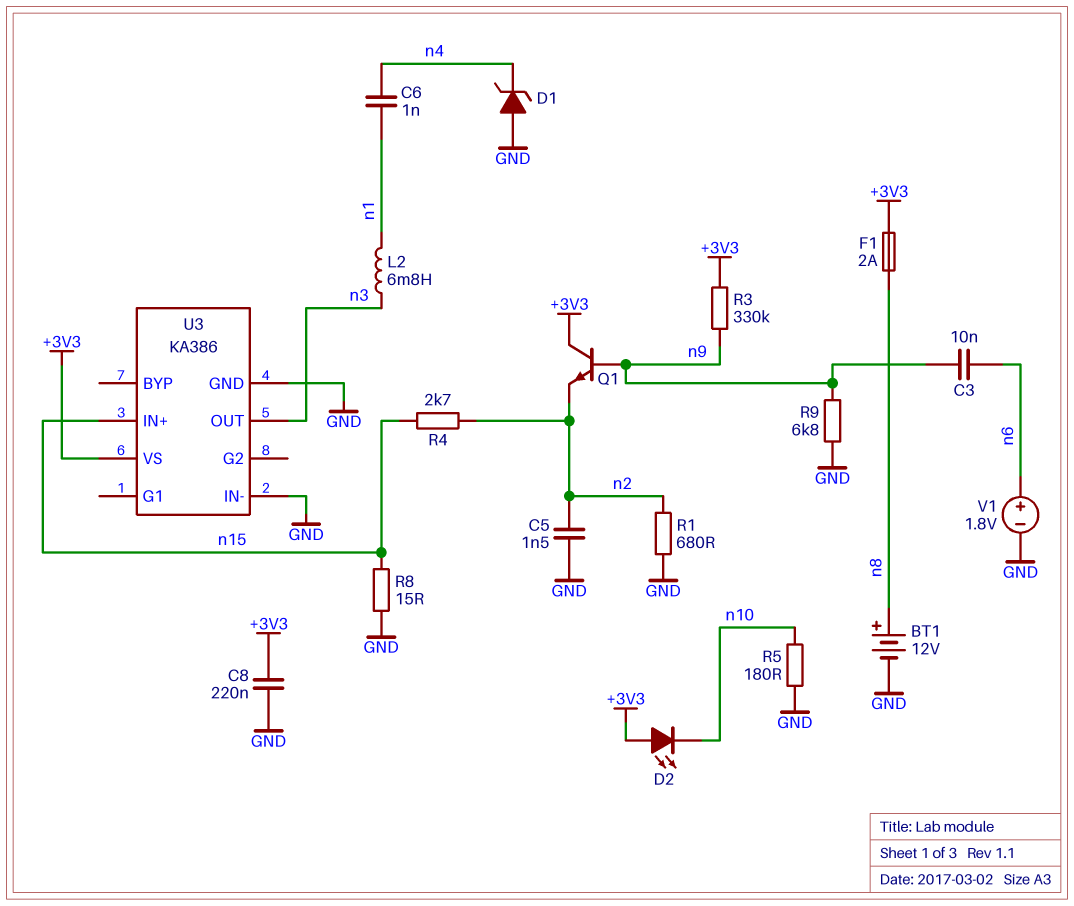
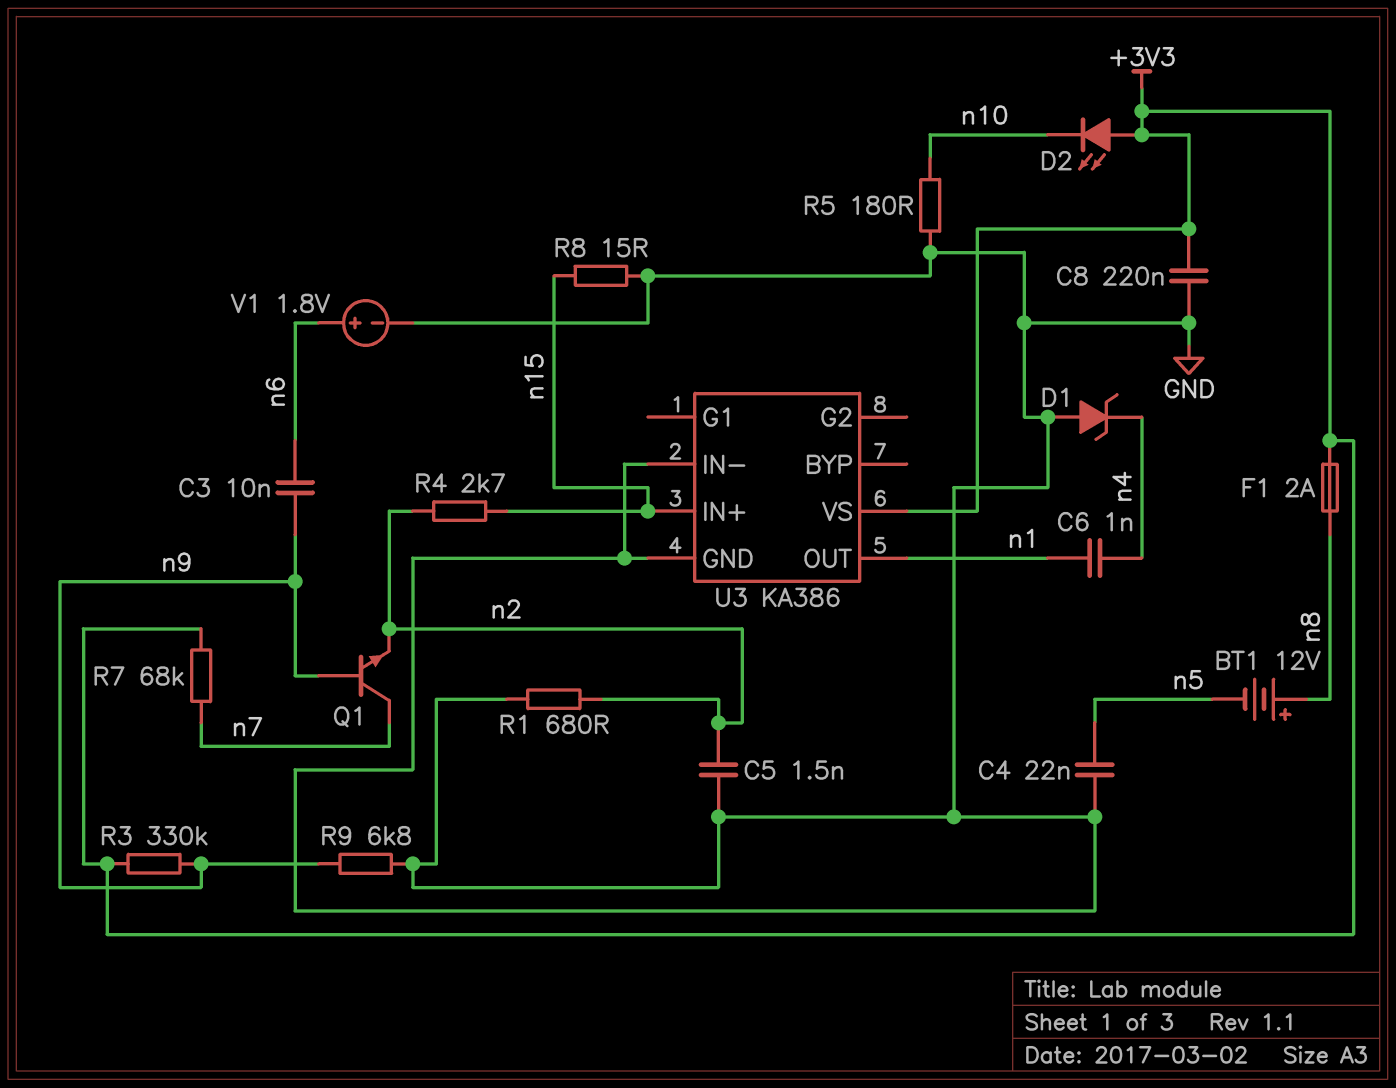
BT1: 12V (plus n8, minus GND) -> 12V (plus n8, minus n5)
C4: none -> 22nF (GND, n5)
L2: 6.8mH (n1, n3) -> none
Q1: NPN (B n9, C +3V3, E n2) -> NPN (B n9, C n7, E n2)
R7: none -> 68k (+3V3, n7)
U3 pin OUT: n3 -> n1

